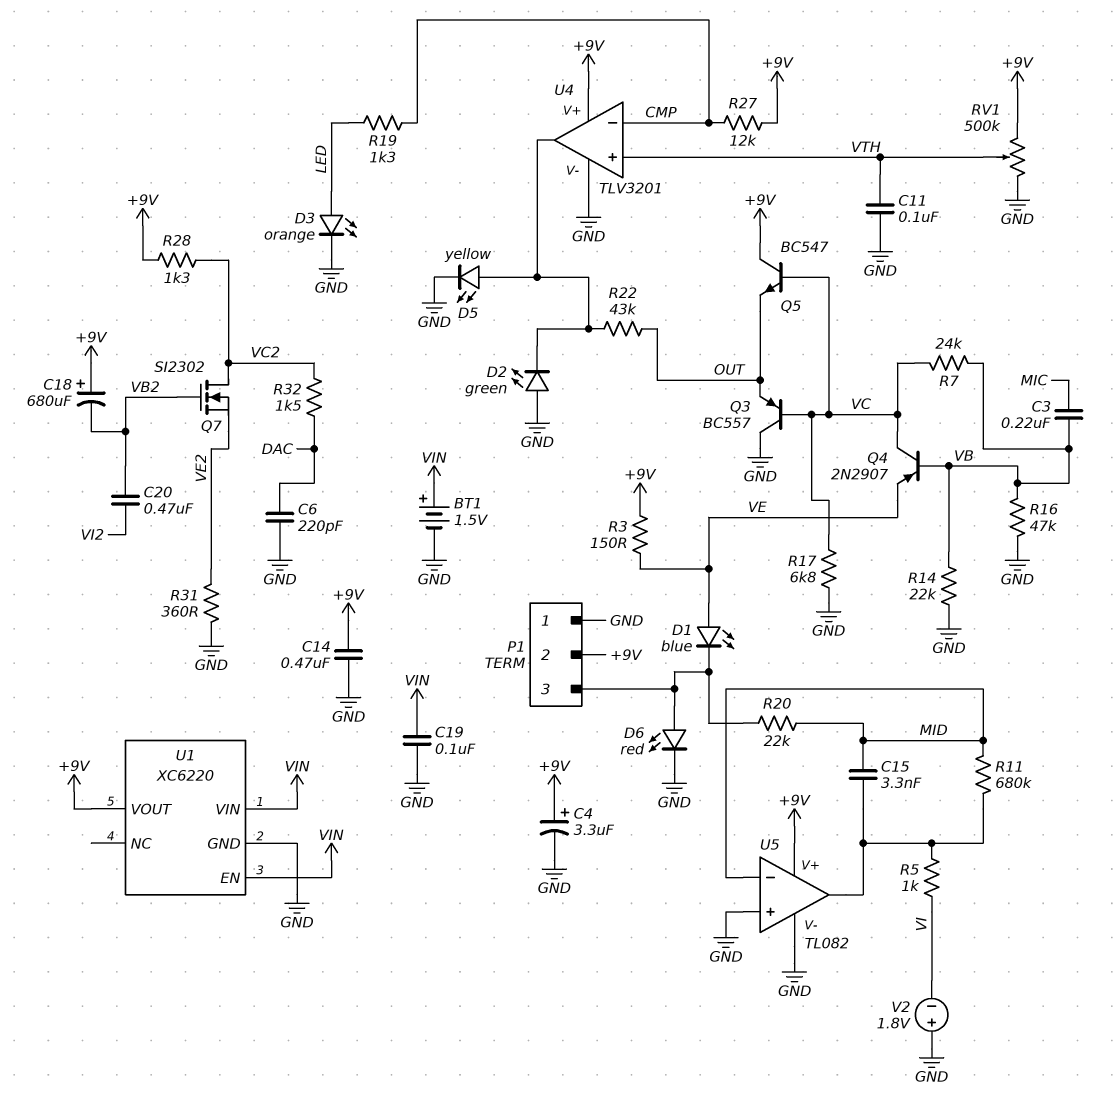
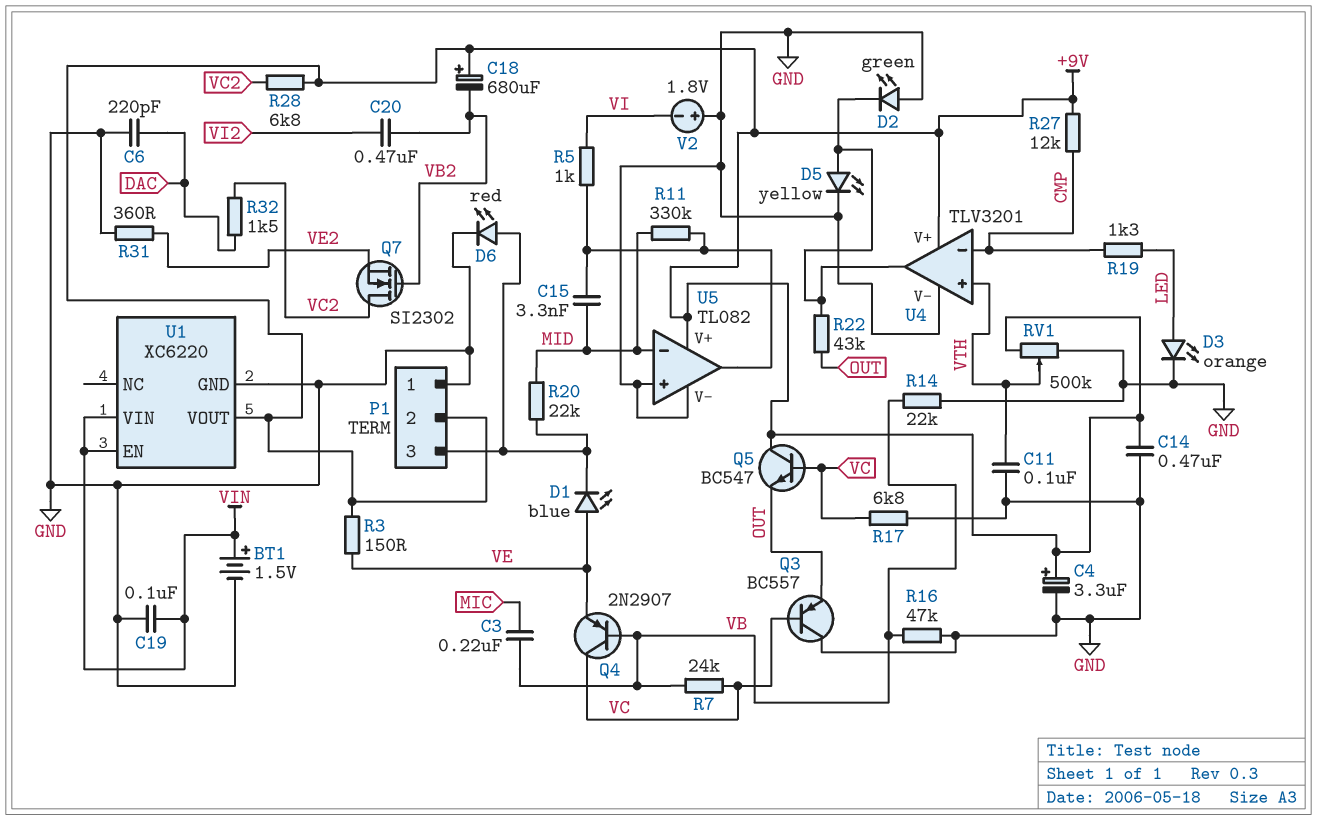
R11: 680k (MID, U5/out) -> 330k (MID, U5/out)
R28: 1.3k (+9V, VC2) -> 6.8k (+9V, VC2)

